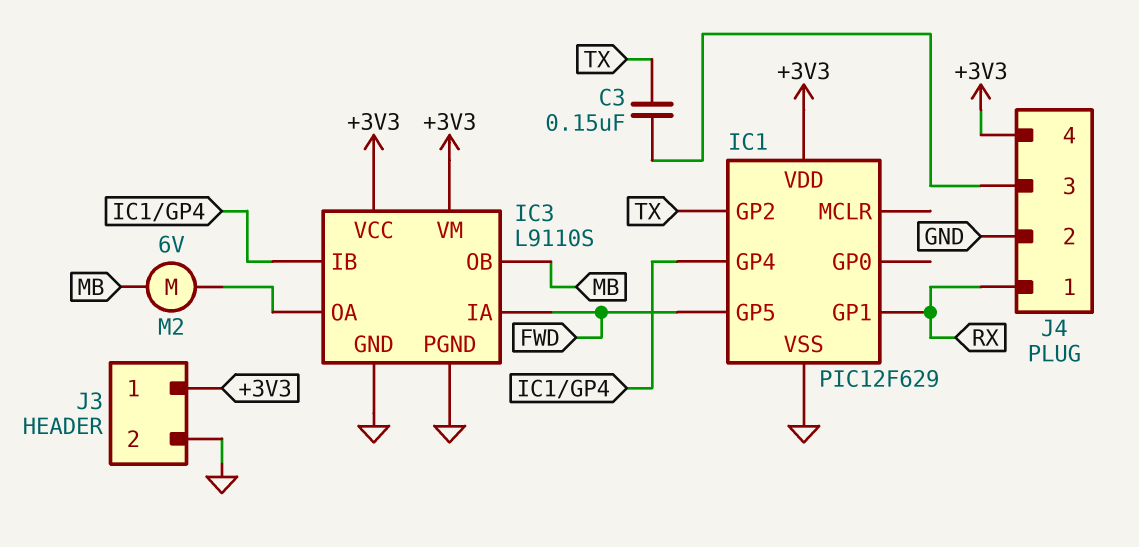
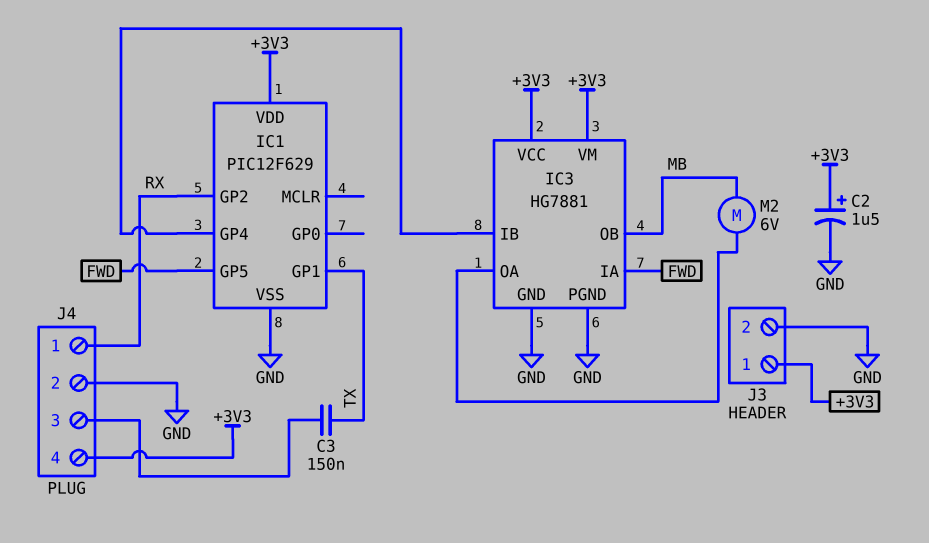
C2: none -> 1.5uF (plus +3V3, minus GND)
IC1 pin GP1: RX -> TX
IC1 pin GP2: TX -> RX
IC3: L9110S -> HG7881

